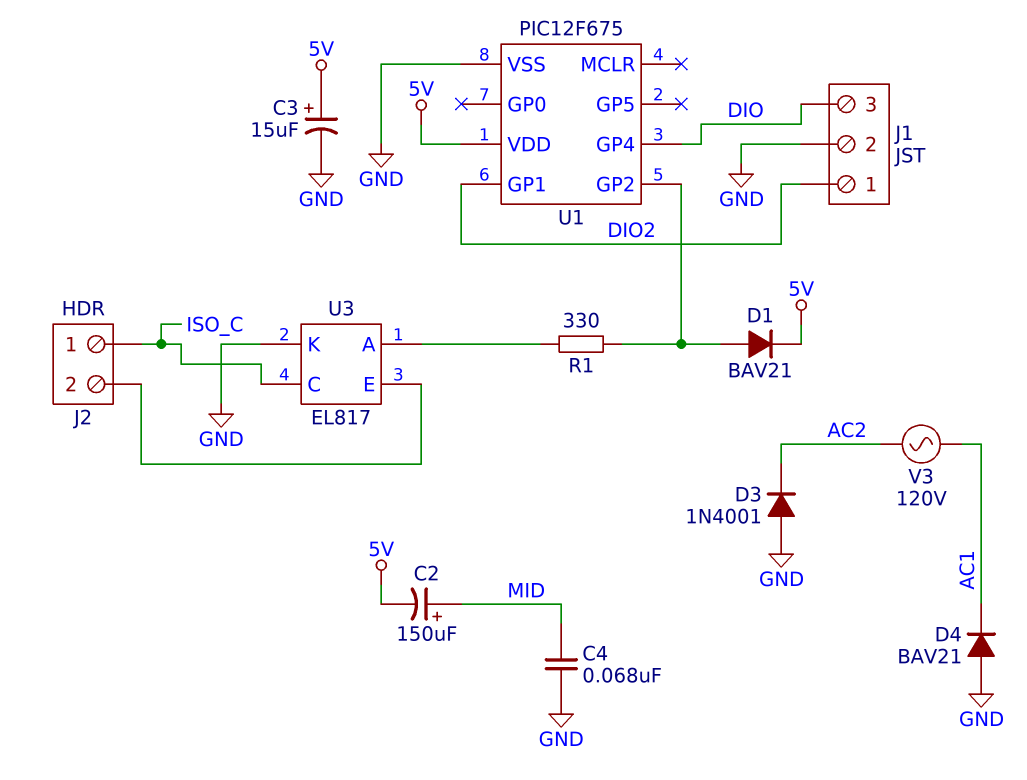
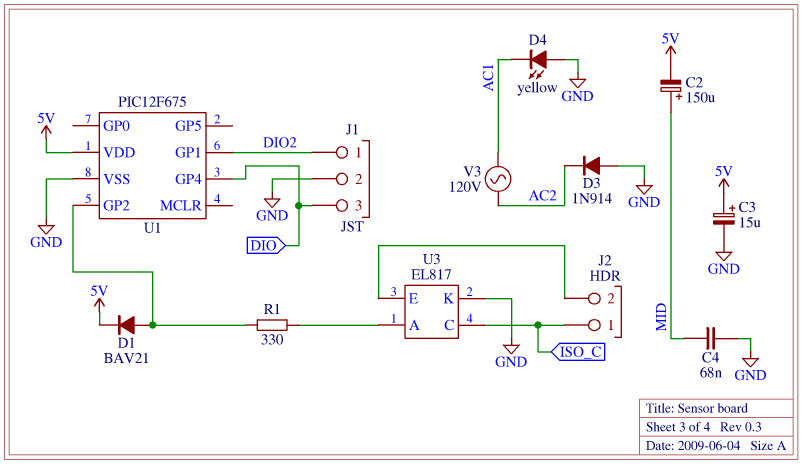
D3: diode 1N4001 (A GND, K AC2) -> diode 1N914 (A GND, K AC2)
D4: diode BAV21 (A GND, K AC1) -> LED yellow (A GND, K AC1)

